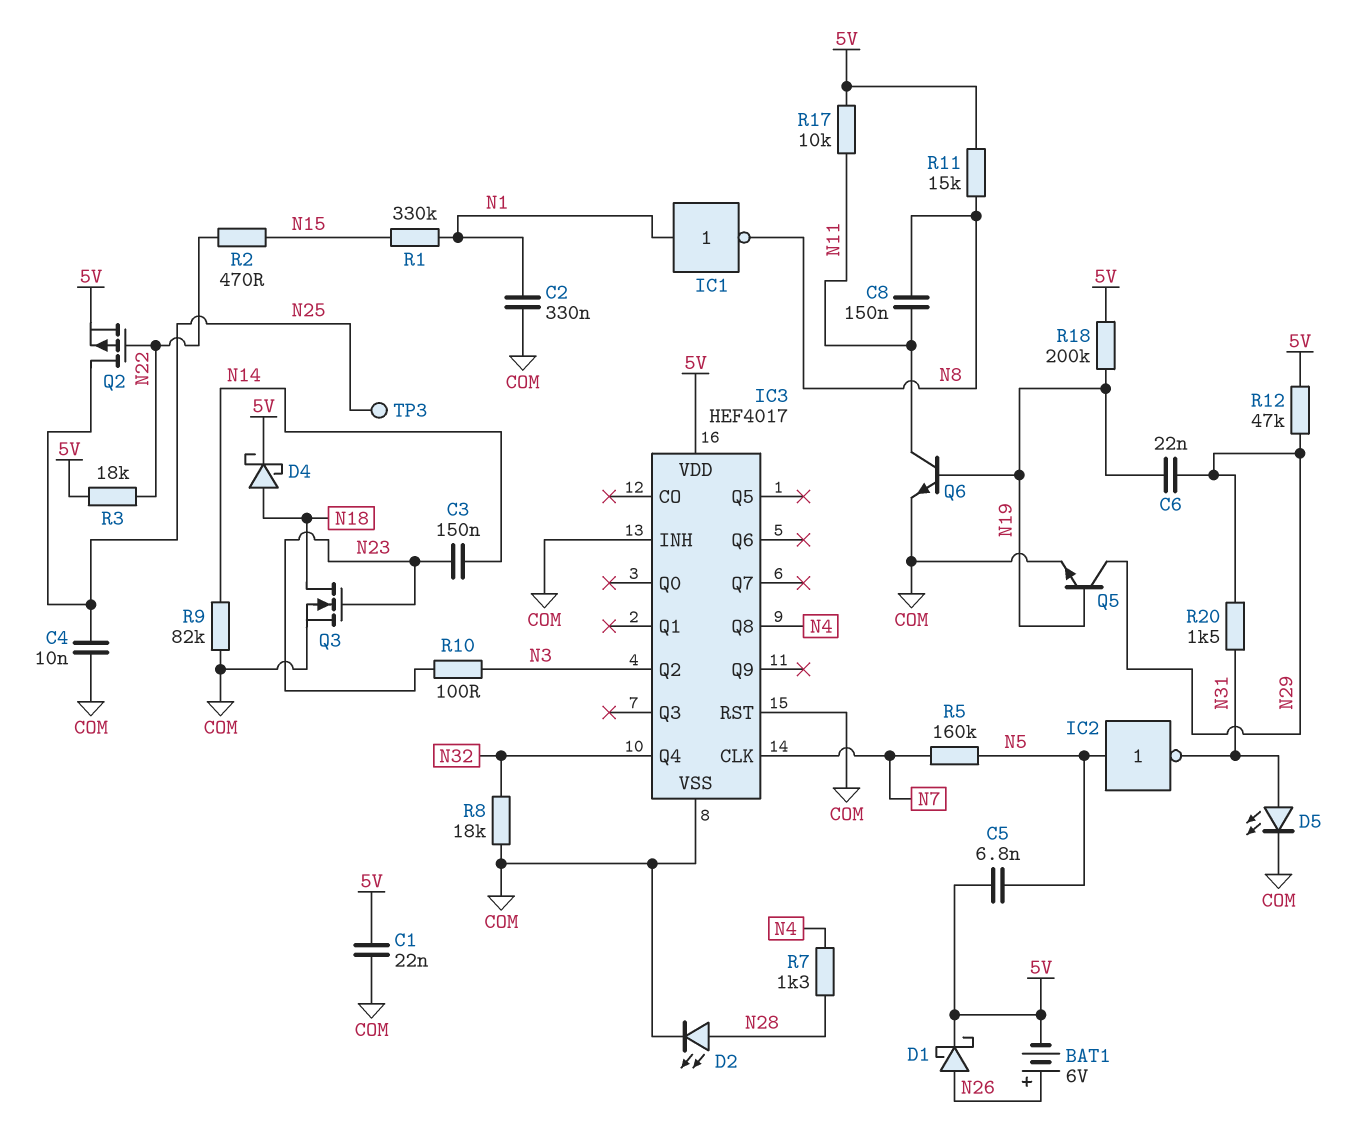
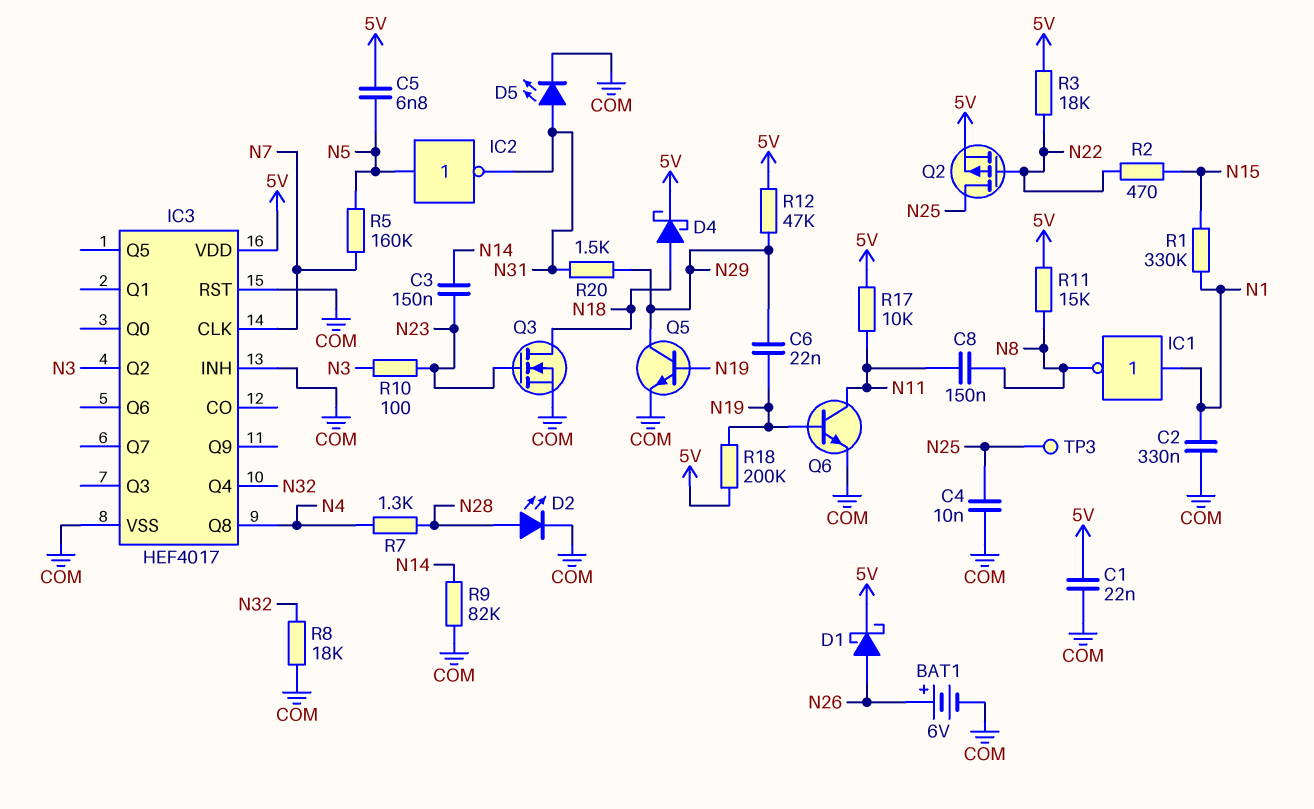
BAT1: 6V (plus N26, minus 5V) -> 6V (plus N26, minus COM)

